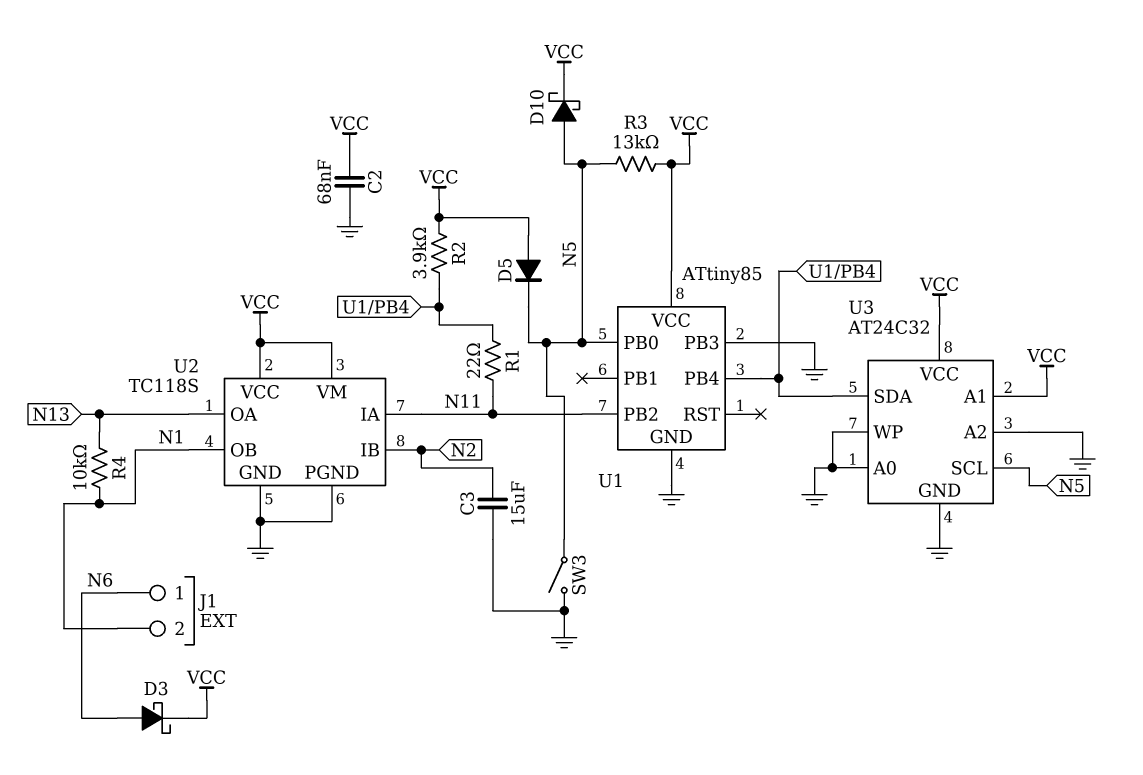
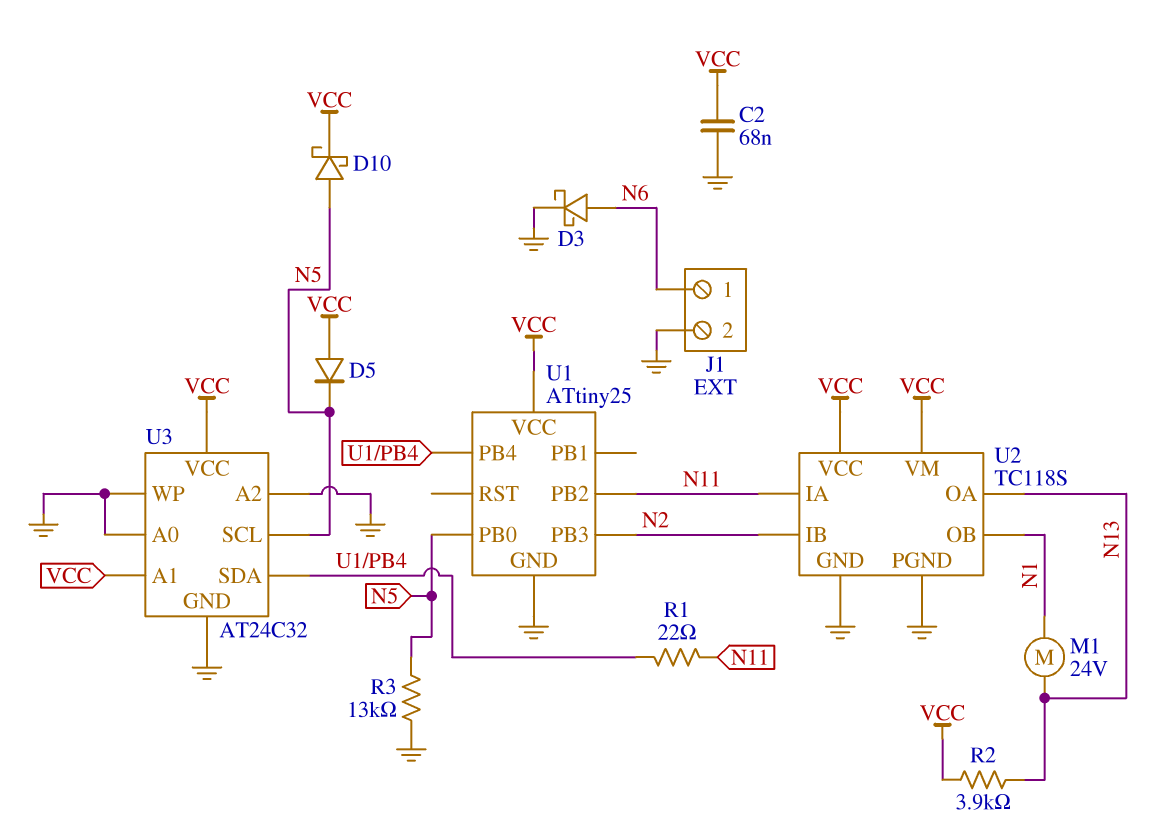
C3: 15uF (GND, N2) -> none
D3: schottky (A N6, K VCC) -> schottky (A N6, K GND)
J1 pin 2: N1 -> GND
M1: none -> motor 24V (N1, N13)
R2: 3.9k (U1/PB4, VCC) -> 3.9k (N13, VCC)
R3: 13k (N5, VCC) -> 13k (GND, N5)
R4: 10k (N1, N13) -> none
SW3: switch (GND, N5) -> none
U1: ATtiny85 -> ATtiny25
U1 pin PB3: GND -> N2

